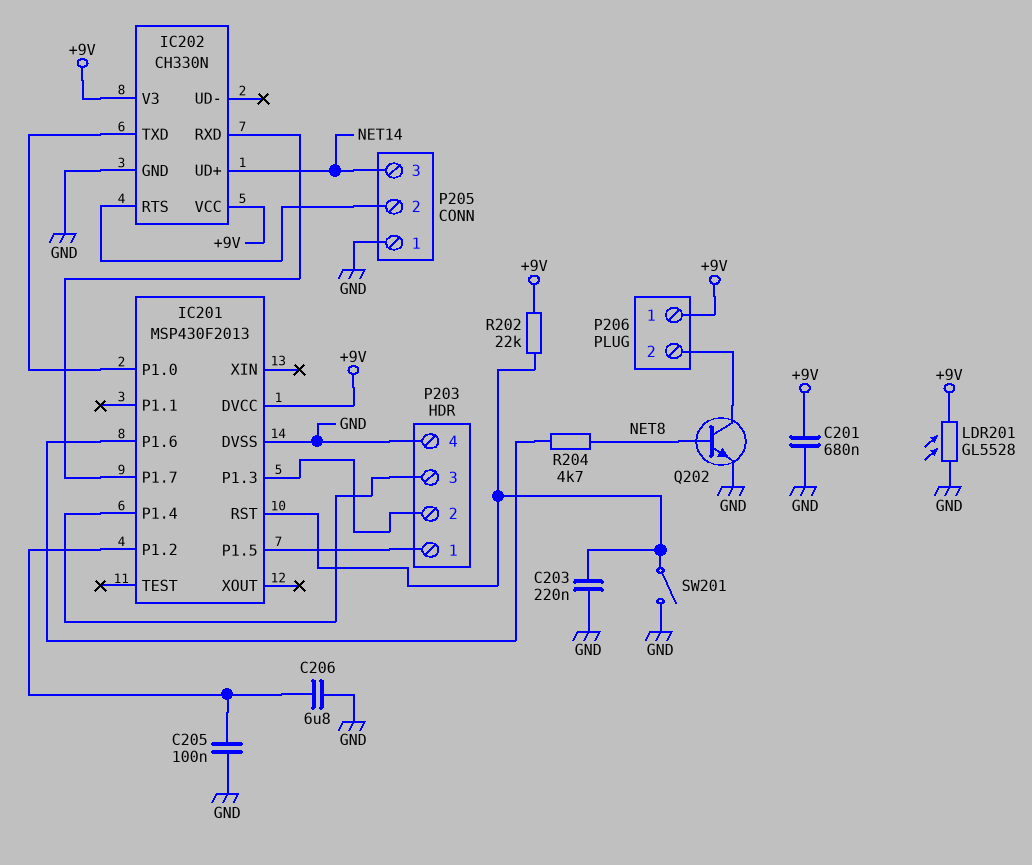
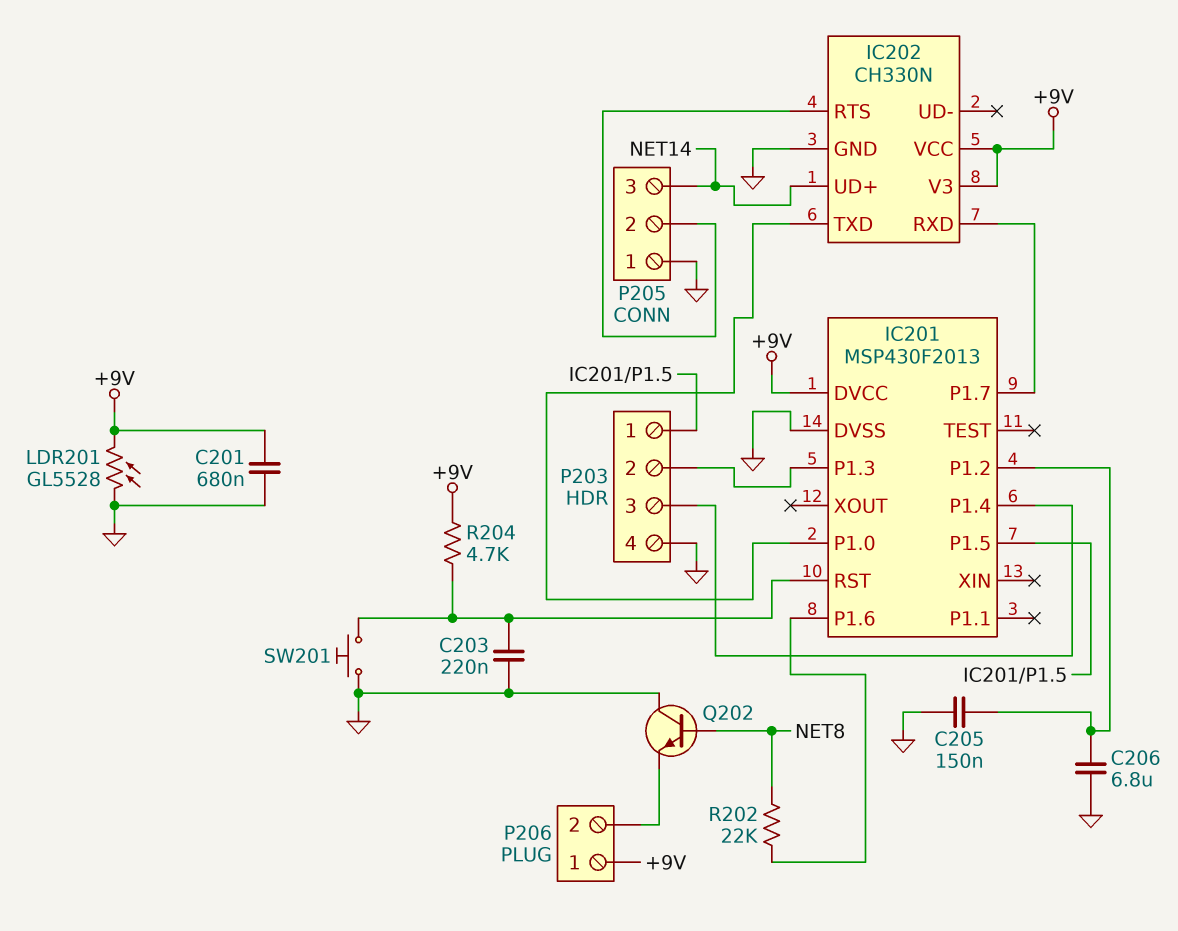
C205: 100nF (GND, IC201/P1.2) -> 150nF (GND, IC201/P1.2)
Q202: NPN (B NET8, C P206/2, E GND) -> NPN (B NET8, C GND, E P206/2)
R202: 22k (+9V, IC201/RST) -> 22k (IC201/P1.6, NET8)
R204: 4.7k (IC201/P1.6, NET8) -> 4.7k (+9V, IC201/RST)
SW201: switch (GND, IC201/RST) -> button (GND, IC201/RST)

